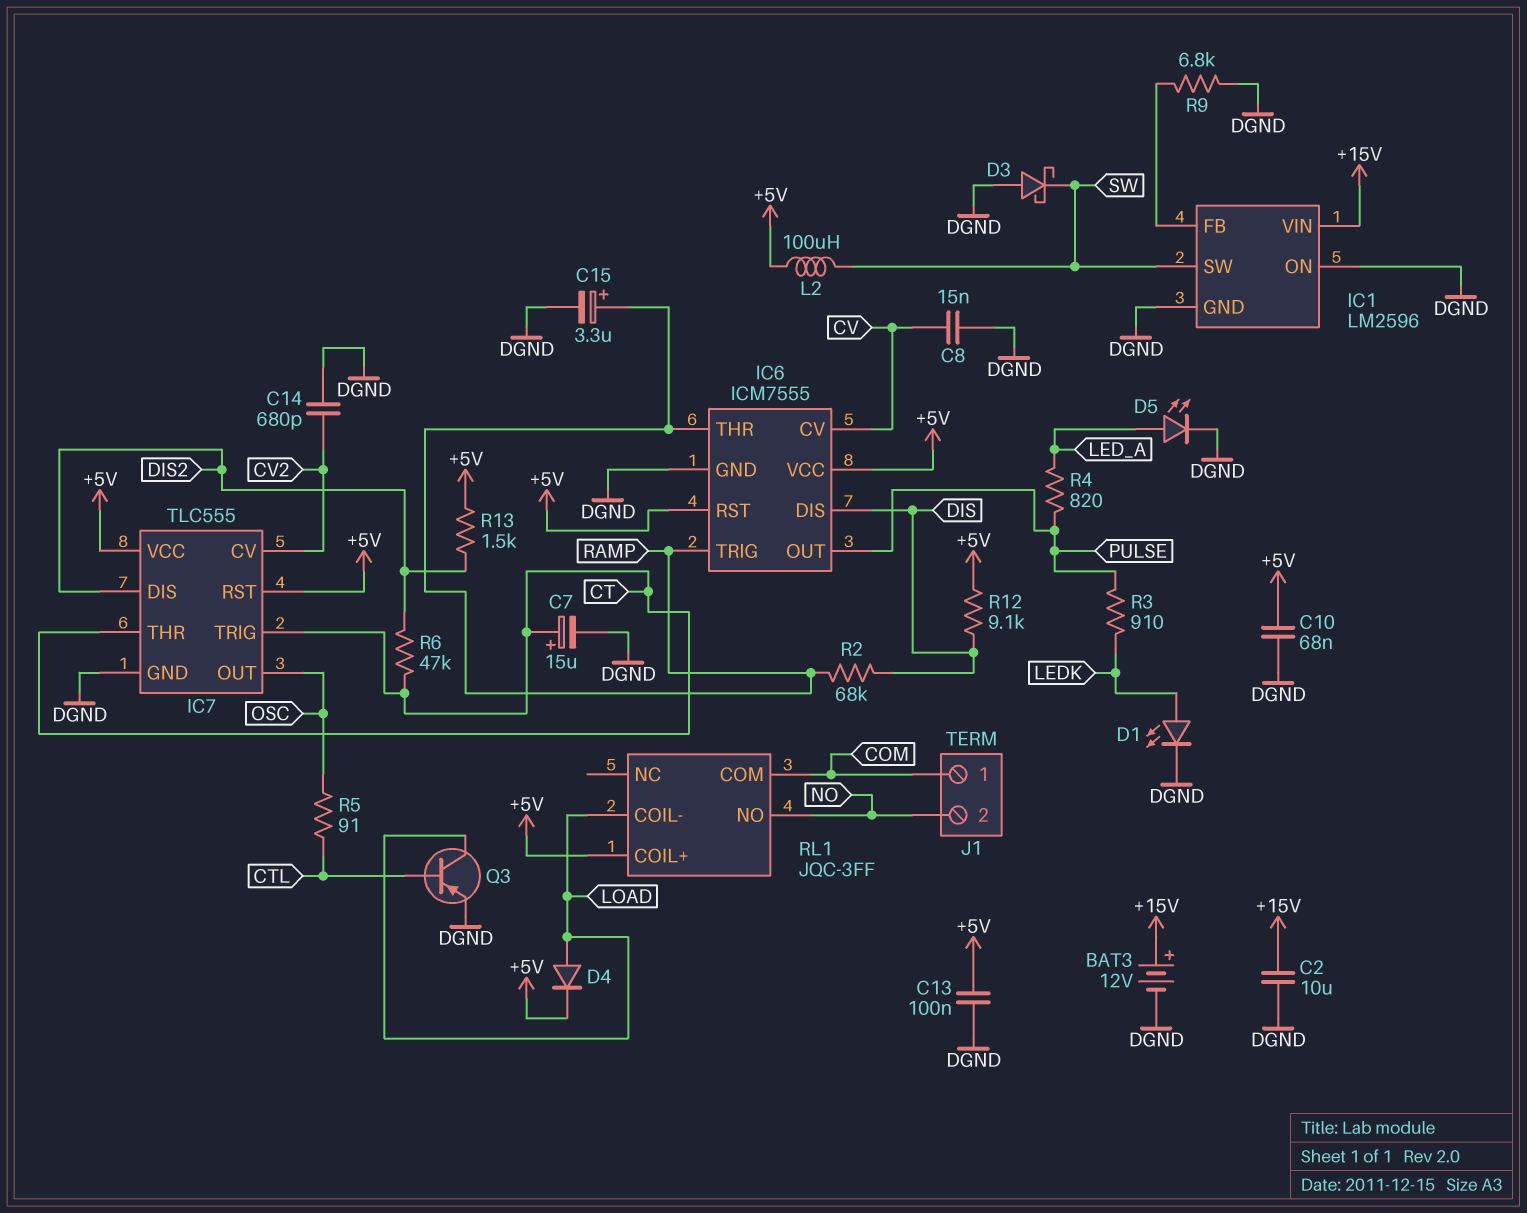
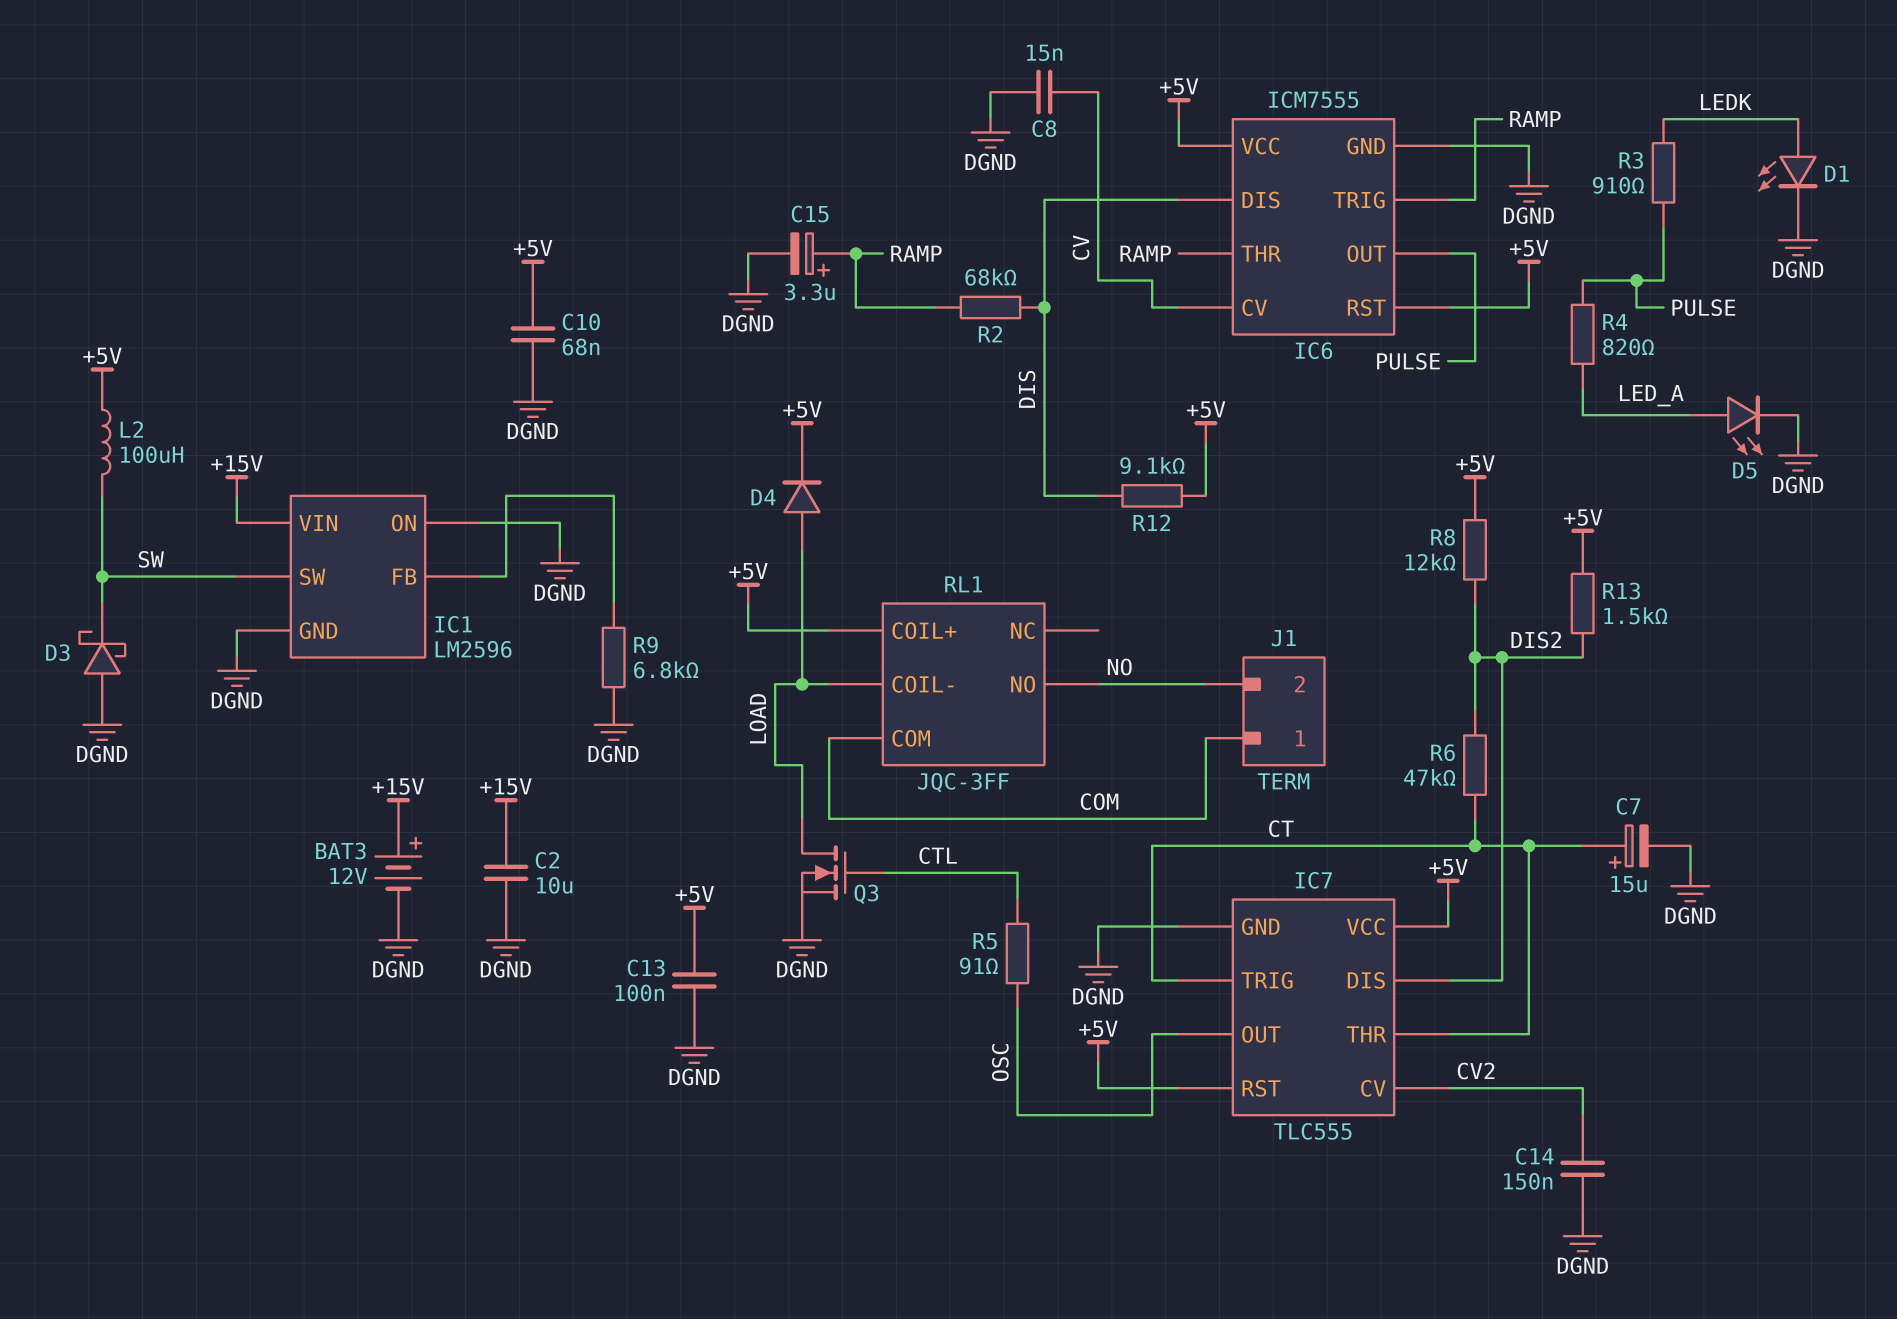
C14: 680pF (CV2, DGND) -> 150nF (CV2, DGND)
Q3: PNP (B CTL, C LOAD, E DGND) -> NMOS (G CTL, D LOAD, S DGND)
R8: none -> 12k (+5V, DIS2)

